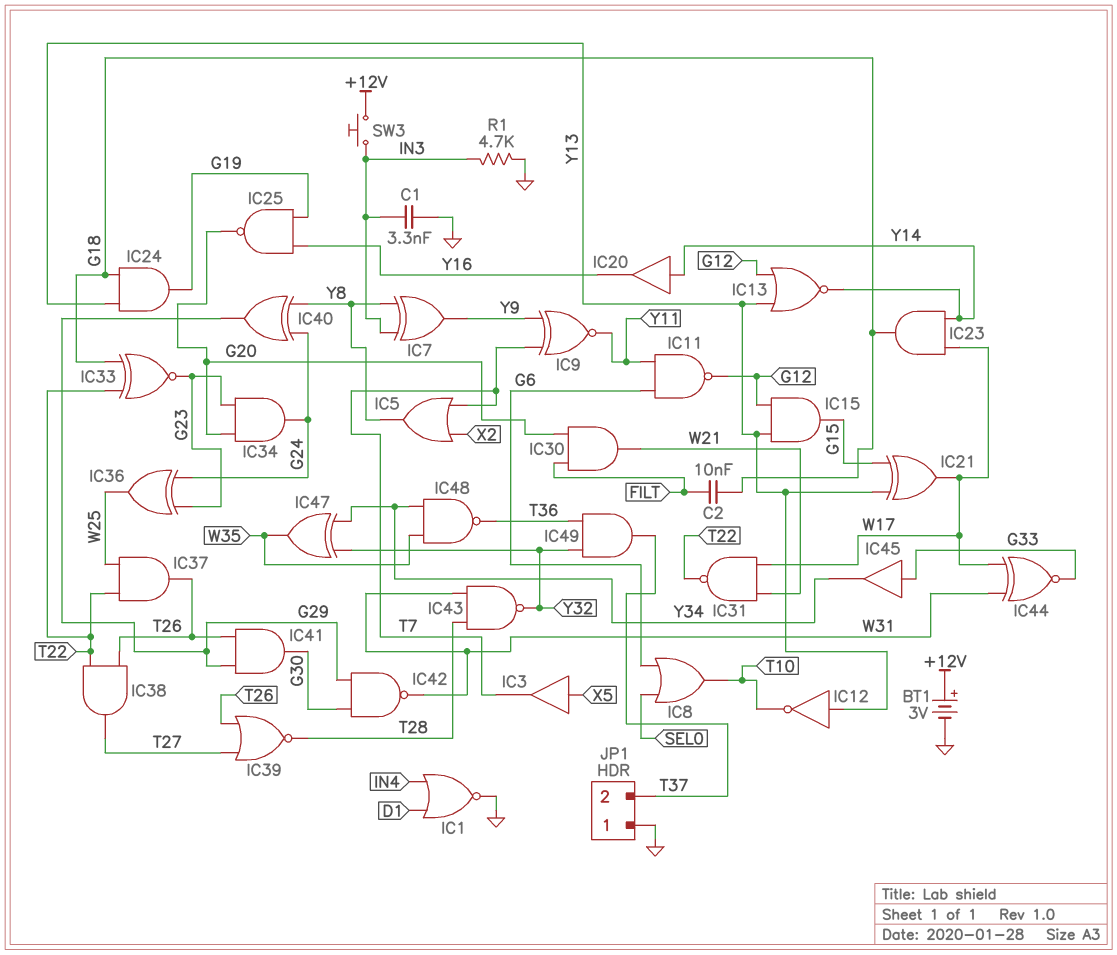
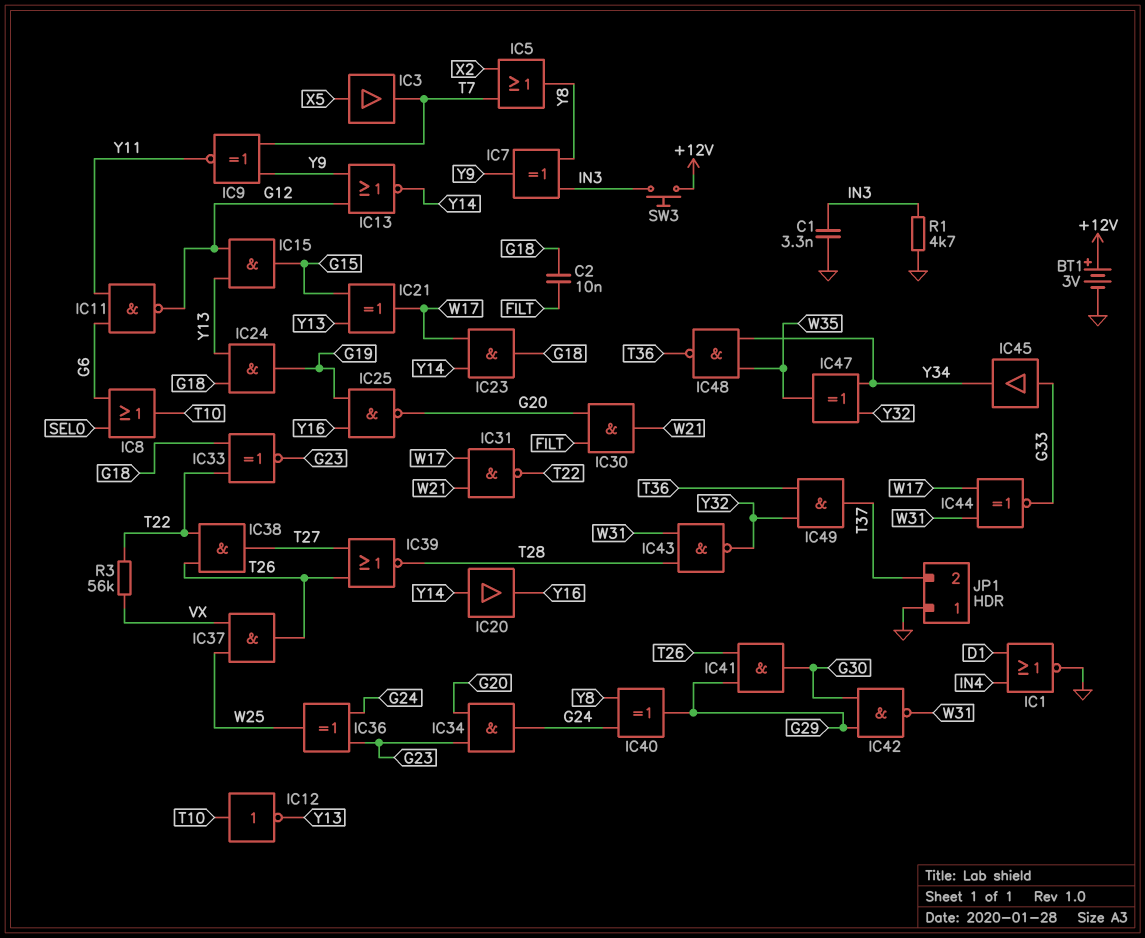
IC12: NOT (in Y13, out T10) -> NOT (in T10, out Y13)
IC13: NOR (in G12, in Y13, out Y14) -> NOR (in G12, in Y9, out Y14)
IC37: AND (in T22, in W25, out T26) -> AND (in VX, in W25, out T26)
R3: none -> 56k (T22, VX)

